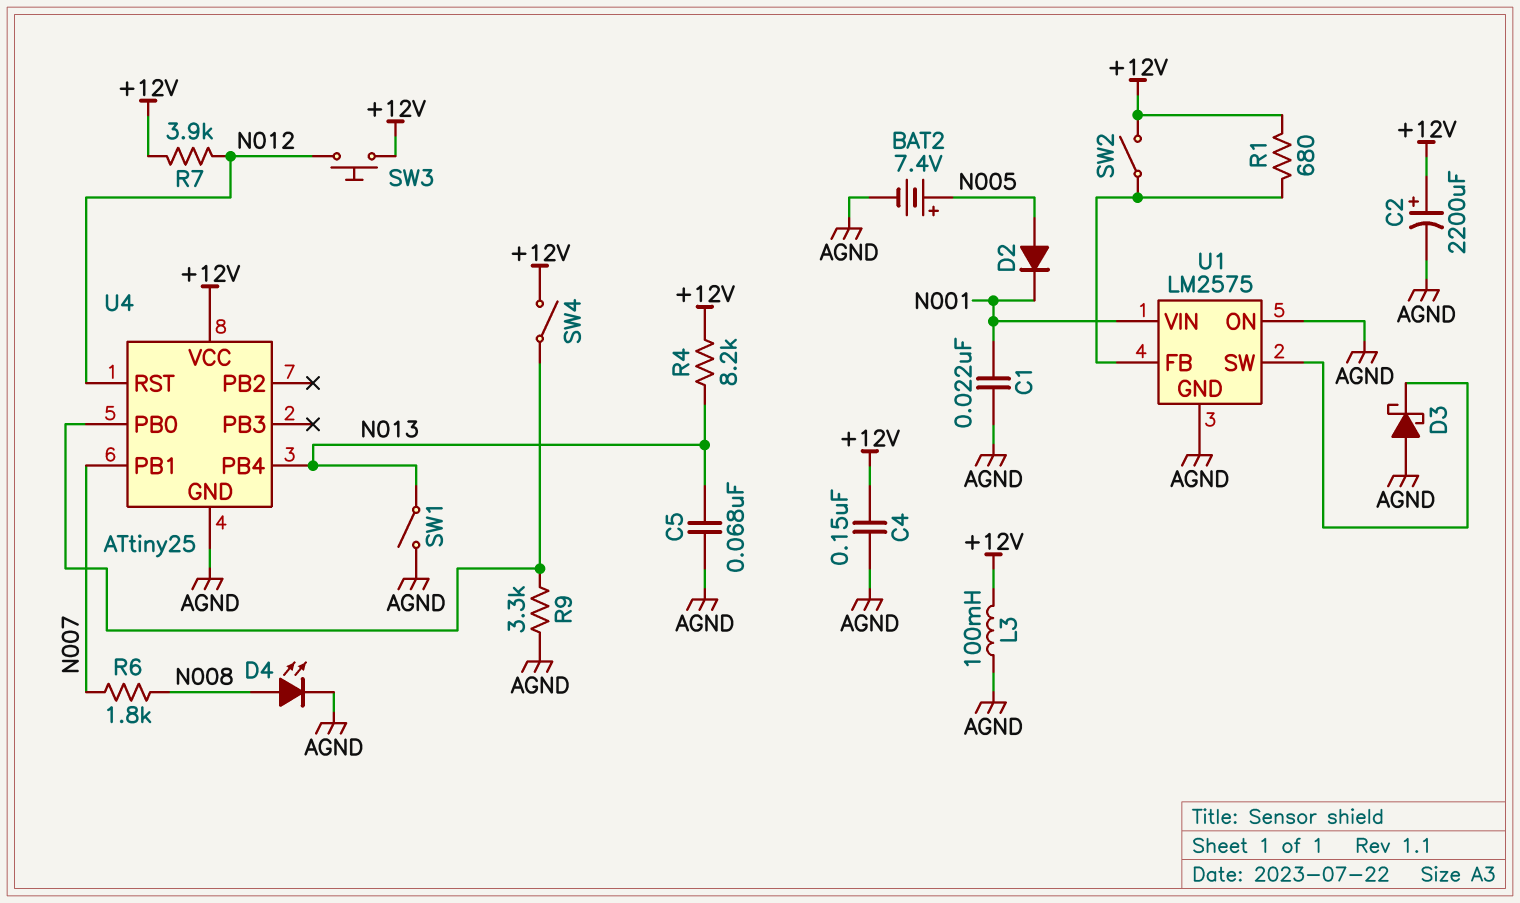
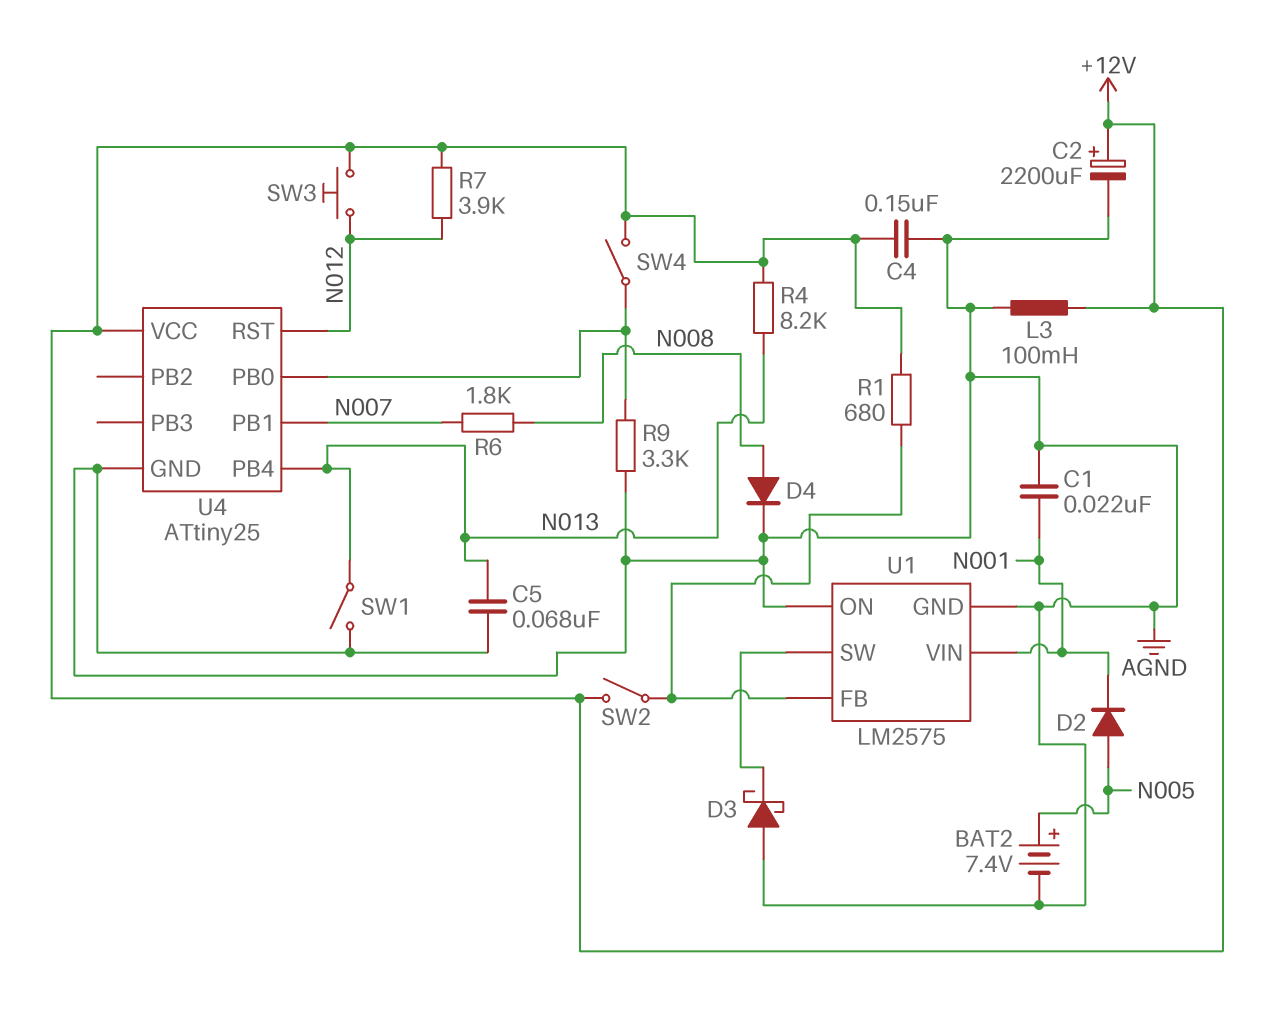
D4: LED (A N008, K AGND) -> diode (A N008, K AGND)

